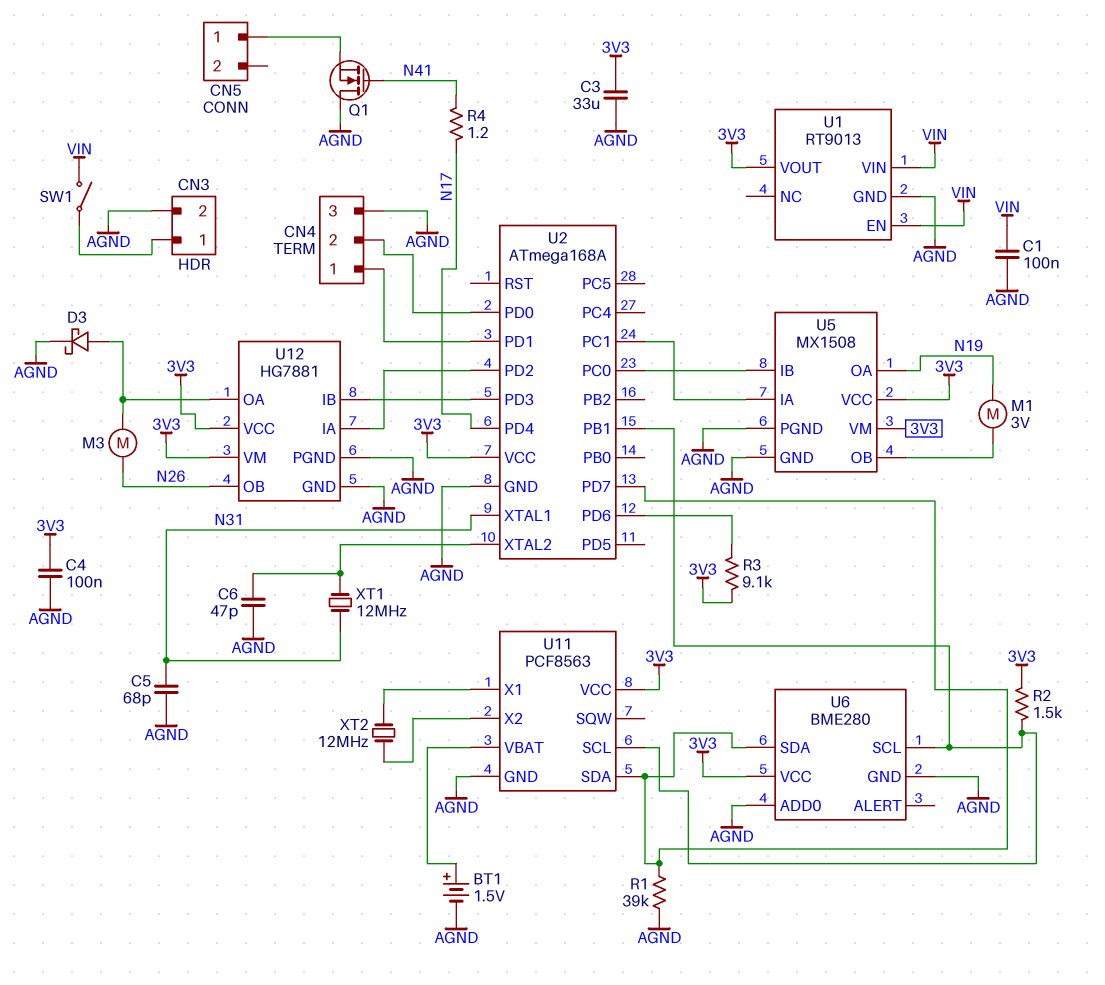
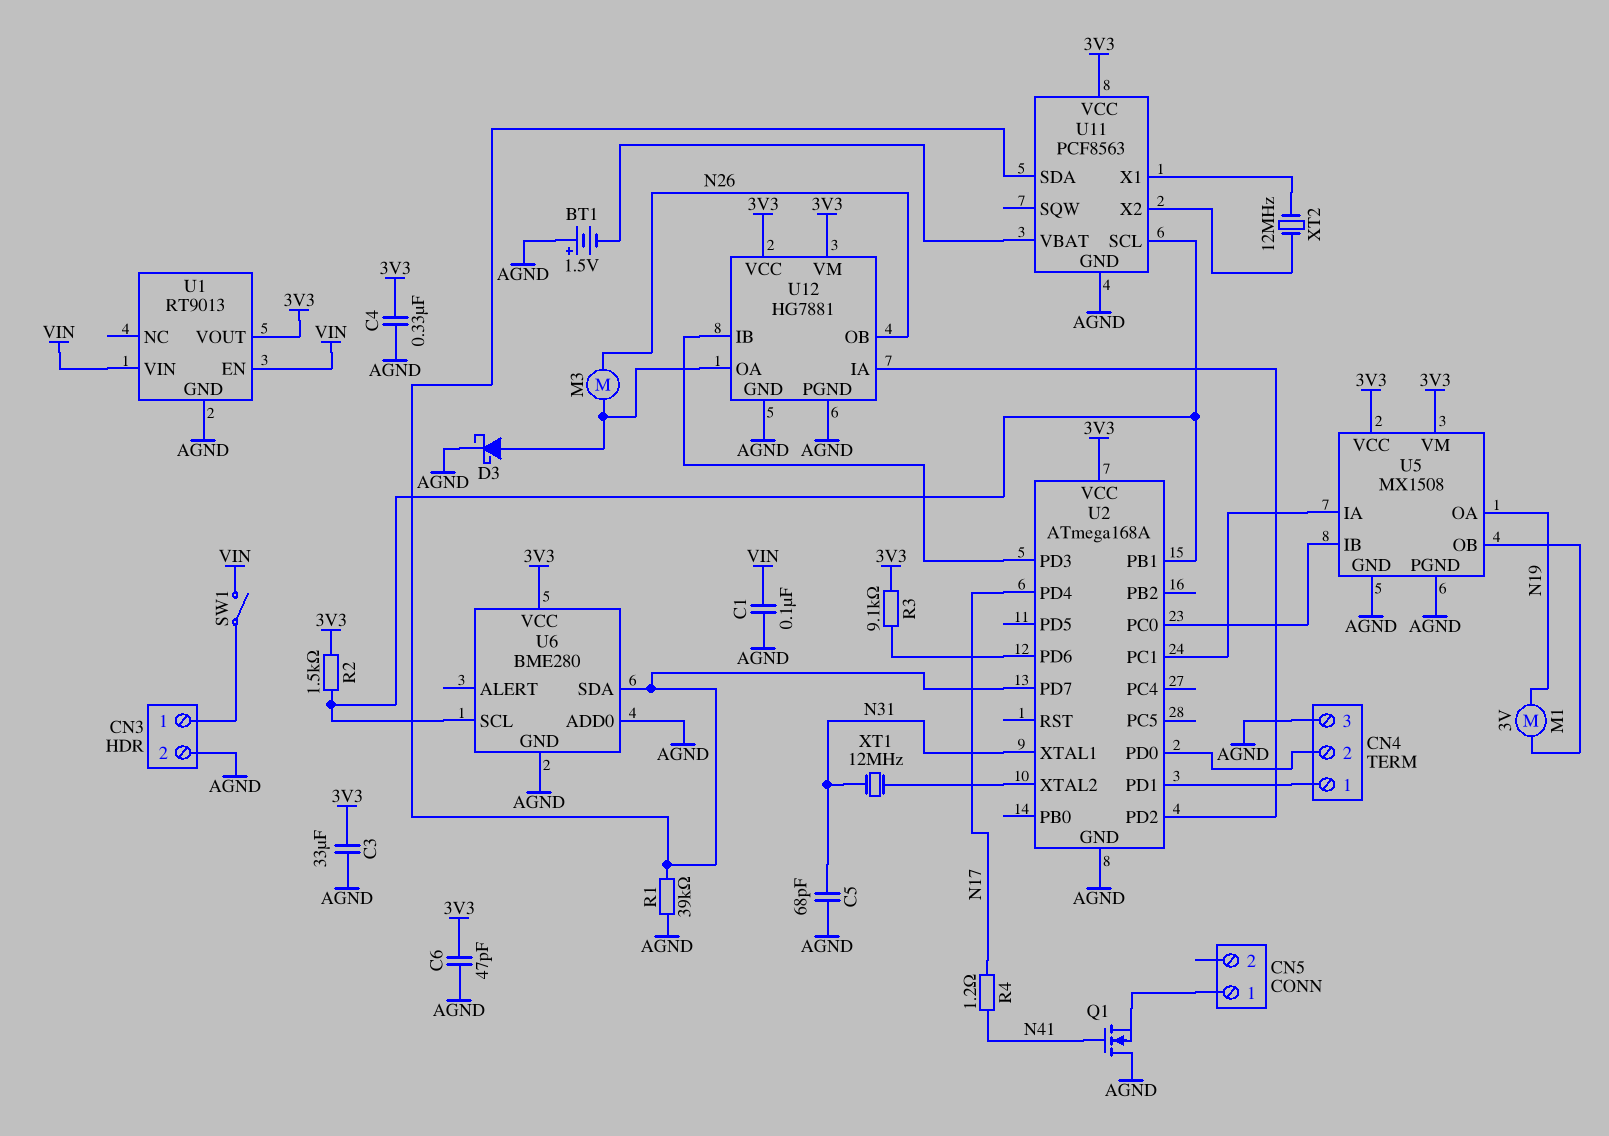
BT1: 1.5V (plus U11/VBAT, minus AGND) -> 1.5V (plus AGND, minus U11/VBAT)
C4: 100nF (3V3, AGND) -> 330nF (3V3, AGND)
C6: 47pF (AGND, U2/XTAL2) -> 47pF (3V3, AGND)

